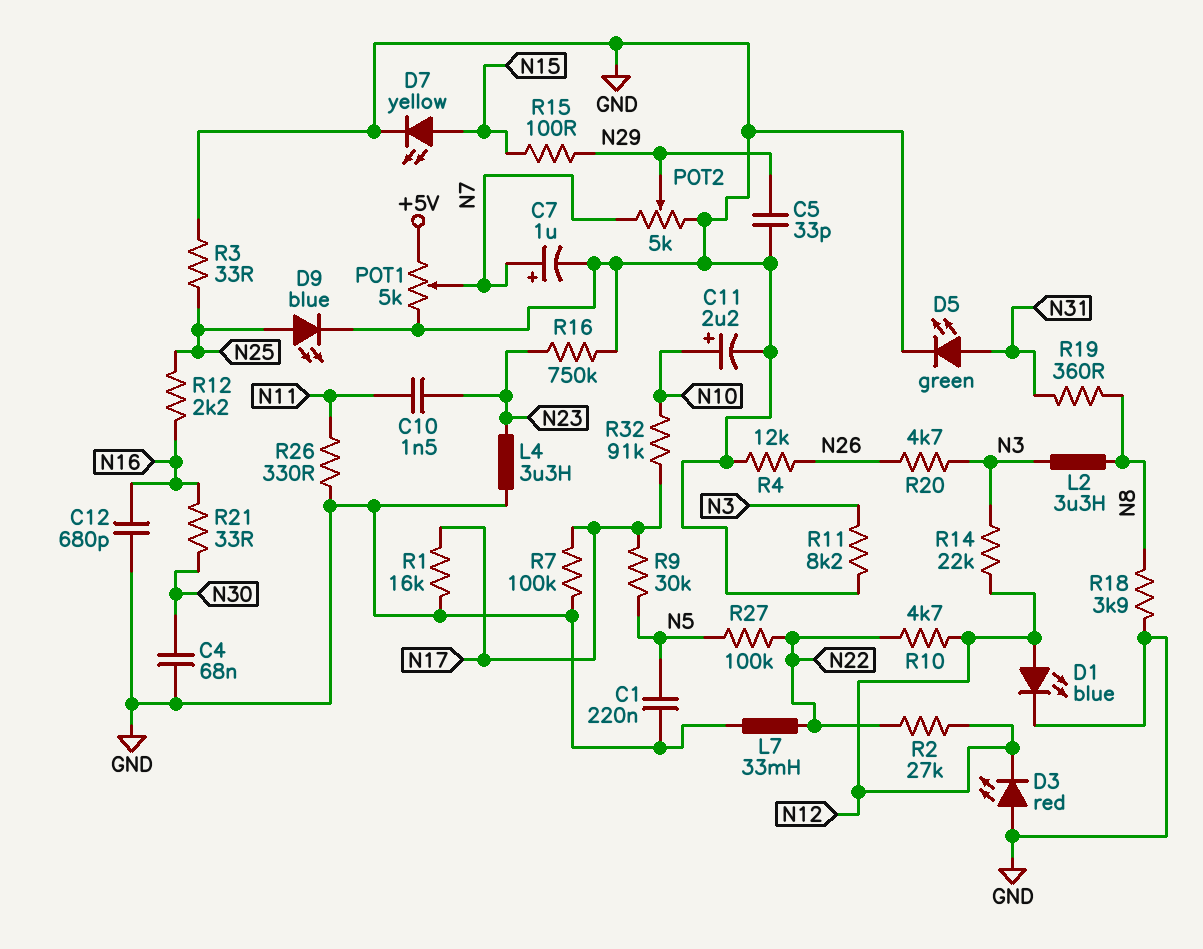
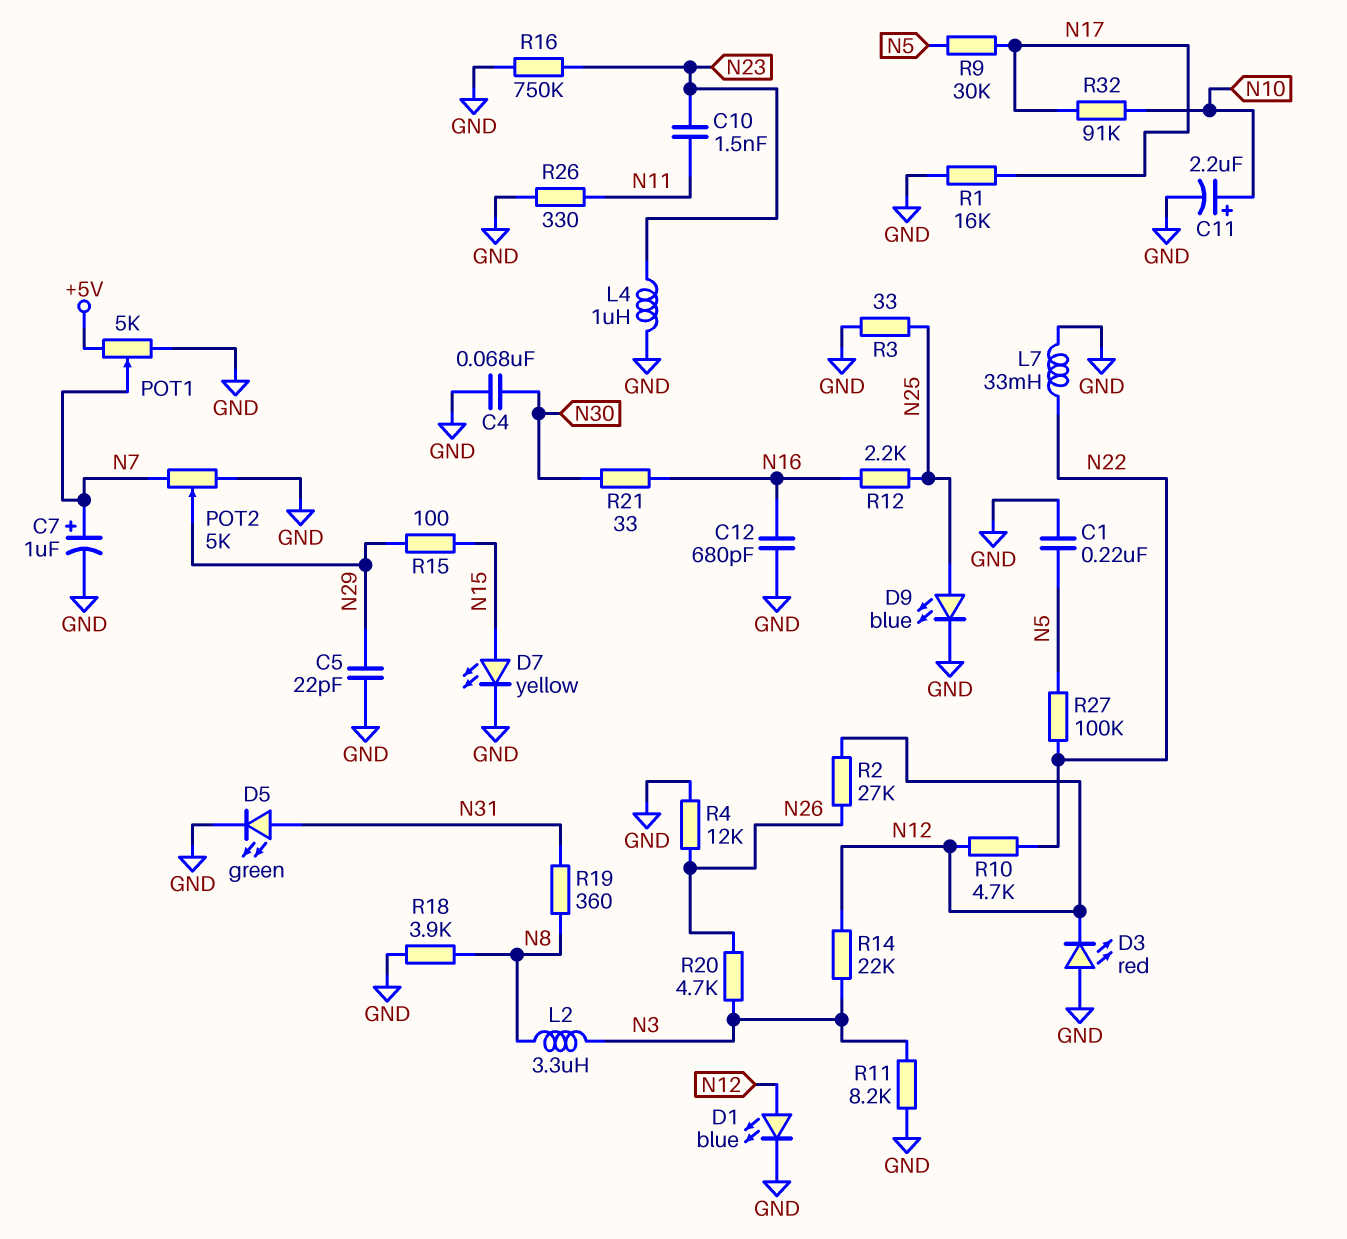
C5: 33pF (GND, N29) -> 22pF (GND, N29)
L4: 3.3uH (GND, N23) -> 1uH (GND, N23)
R2: 27k (N12, N22) -> 27k (N12, N26)
R7: 100k (GND, N17) -> none

